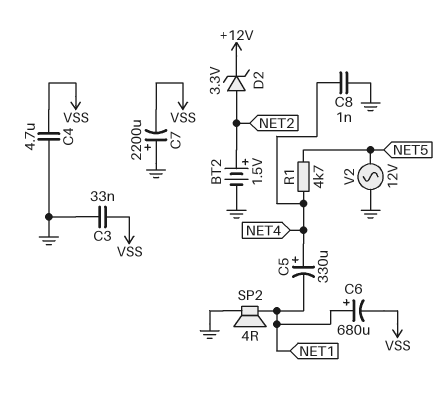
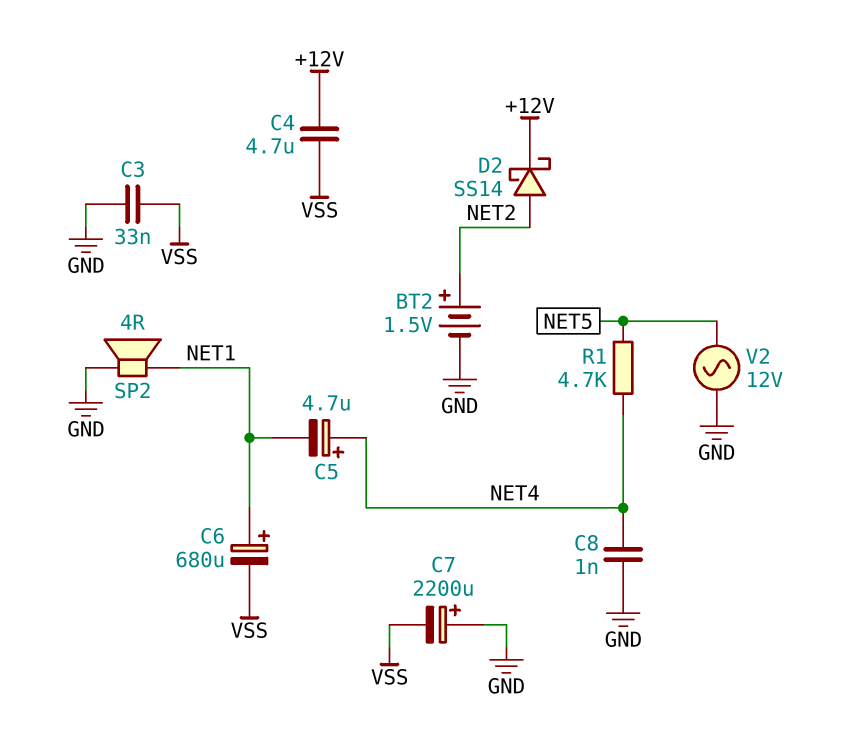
C4: 4.7uF (GND, VSS) -> 4.7uF (+12V, VSS)
C5: 330uF (plus NET4, minus NET1) -> 4.7uF (plus NET4, minus NET1)
D2: zener 3.3V (A NET2, K +12V) -> schottky SS14 (A NET2, K +12V)

